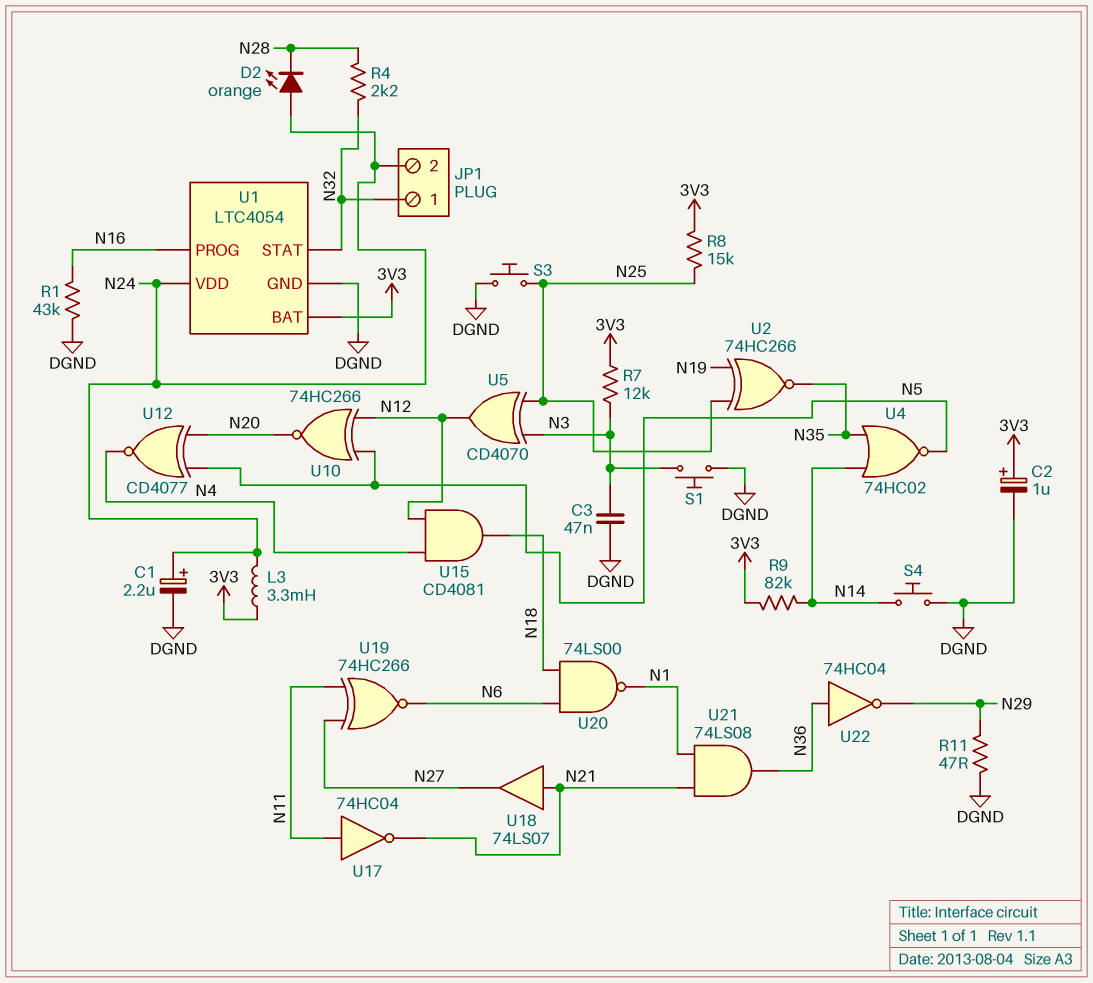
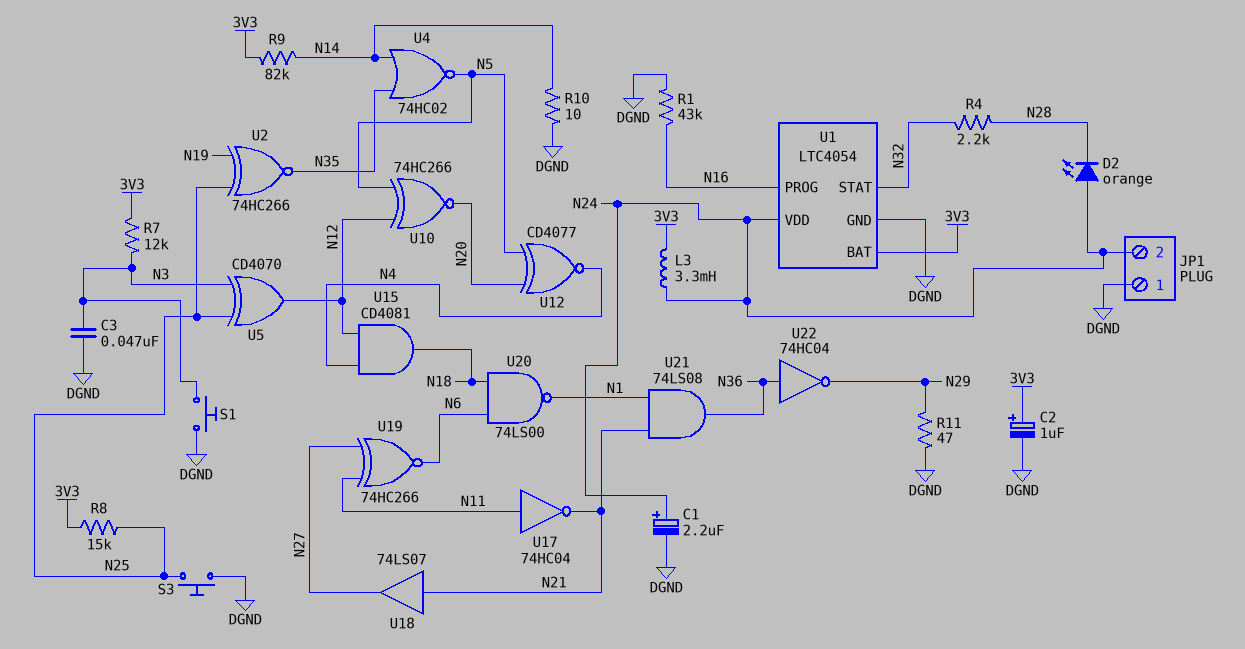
JP1 pin 1: N32 -> DGND
R10: none -> 10 (DGND, N14)
S4: button (DGND, N14) -> none

